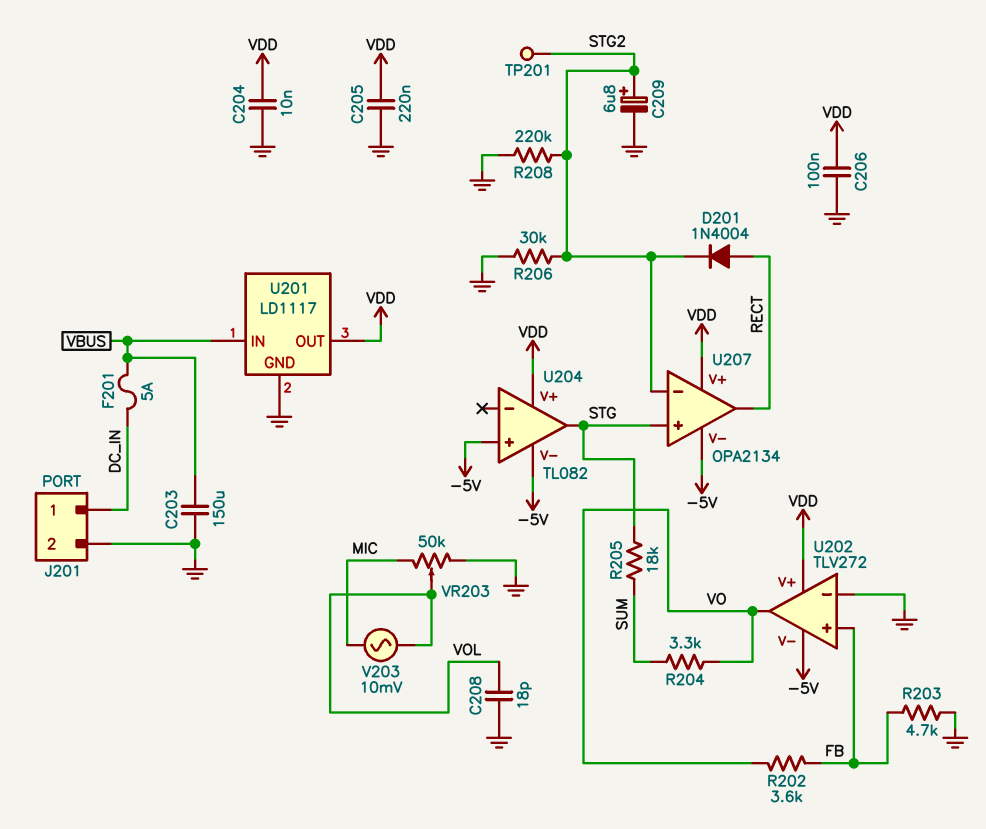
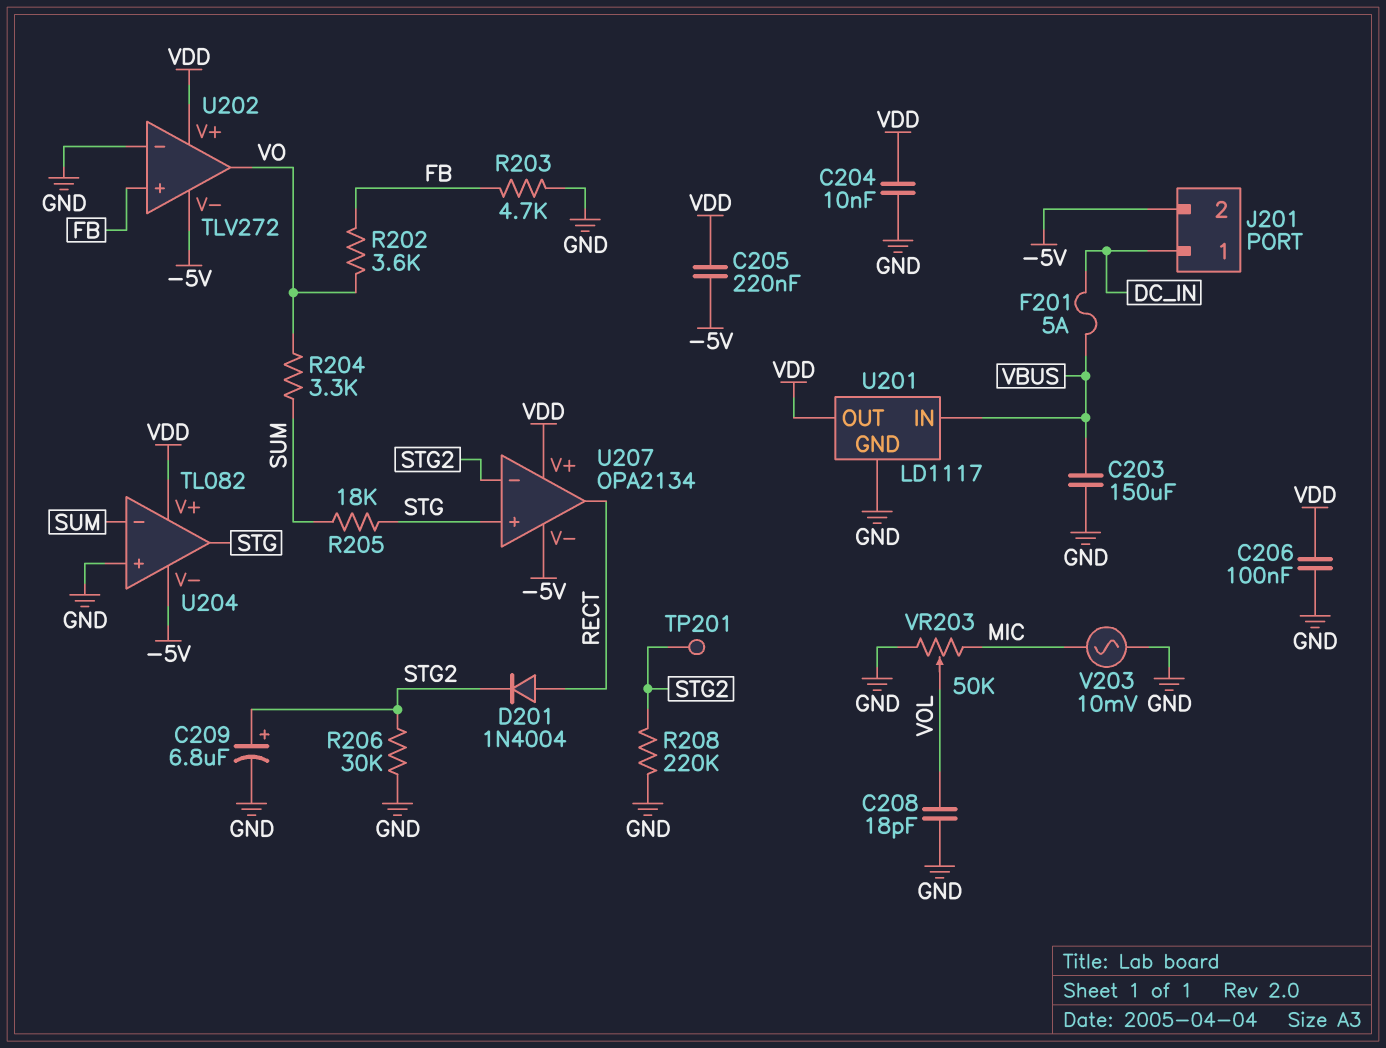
C205: 220nF (GND, VDD) -> 220nF (-5V, VDD)
J201 pin 2: GND -> -5V
U204 pin in+: -5V -> GND
U204 pin in-: none -> SUM
V203: AC 10mV (MIC, VOL) -> AC 10mV (GND, MIC)

